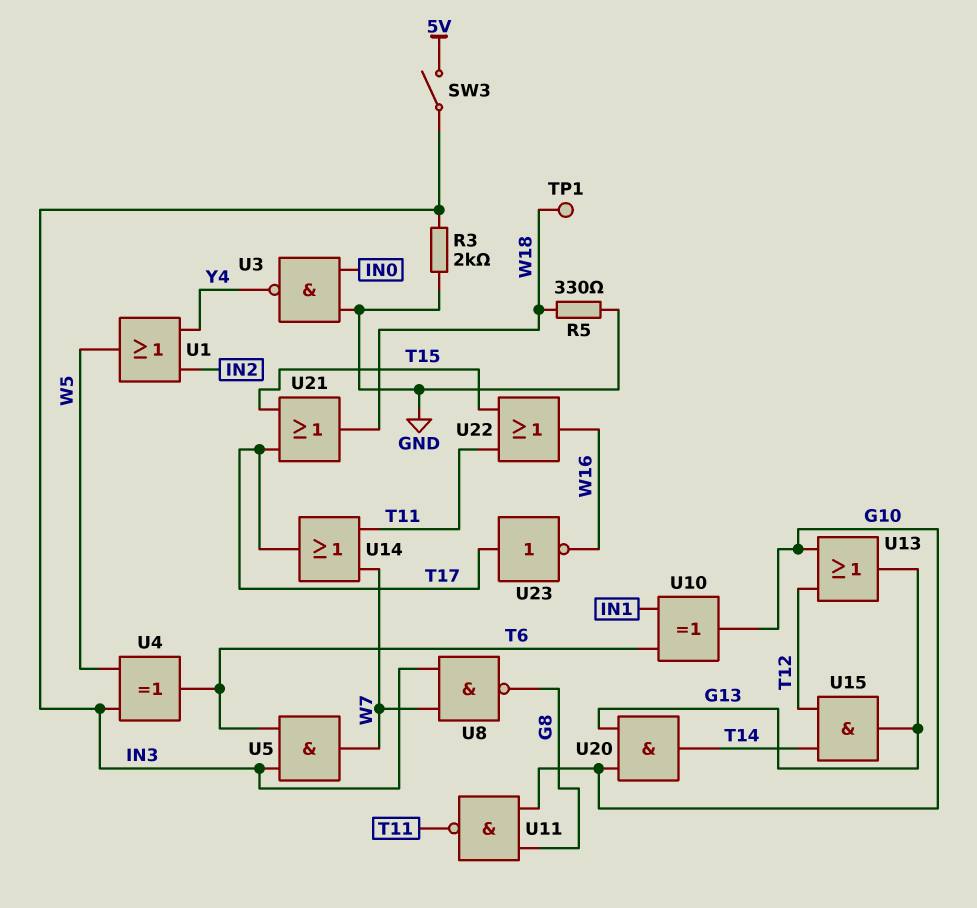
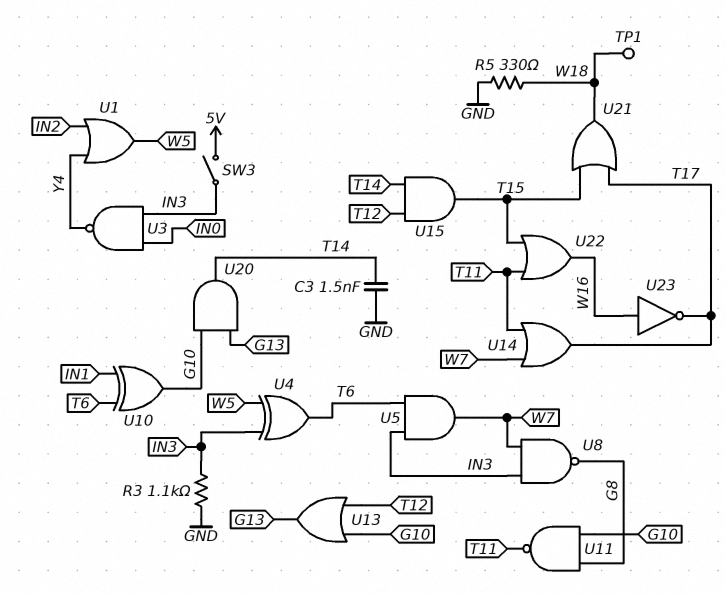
C3: none -> 1.5nF (GND, T14)
R3: 2k (GND, IN3) -> 1.1k (GND, IN3)
U3: NAND (in GND, in IN0, out Y4) -> NAND (in IN0, in IN3, out Y4)
U15: AND (in T12, in T14, out G13) -> AND (in T12, in T14, out T15)
U23: NOT (in T17, out W16) -> NOT (in W16, out T17)

